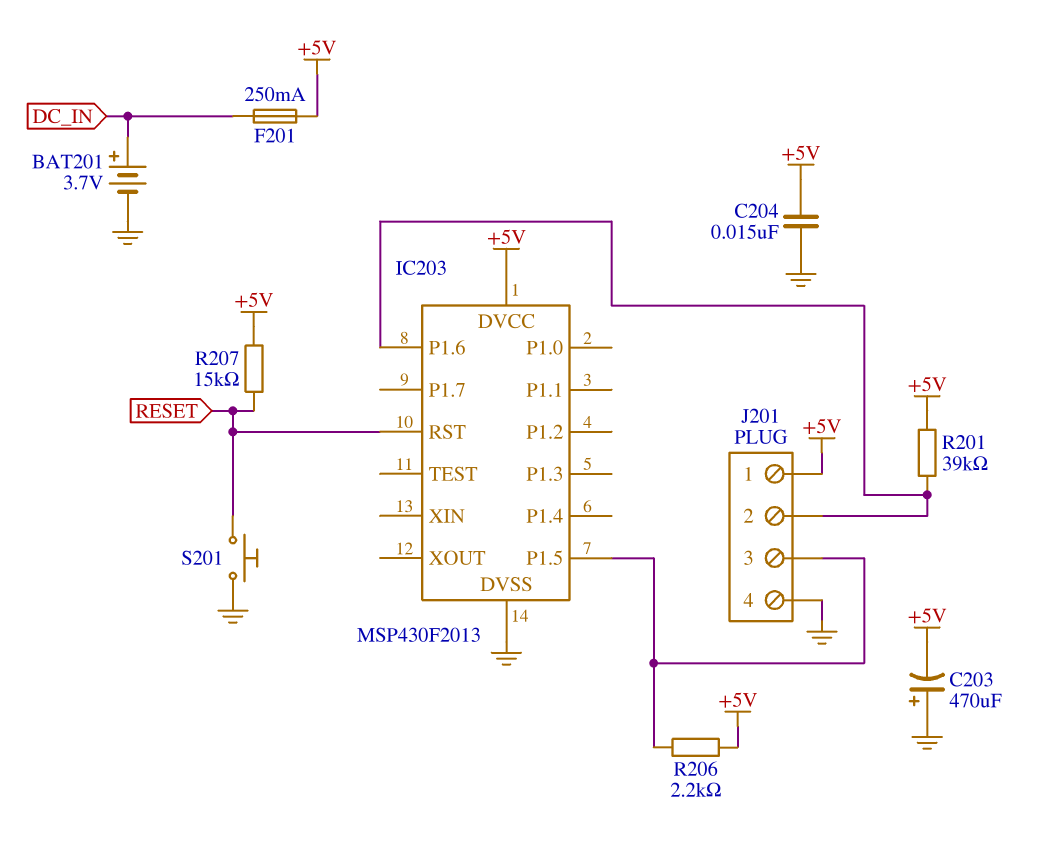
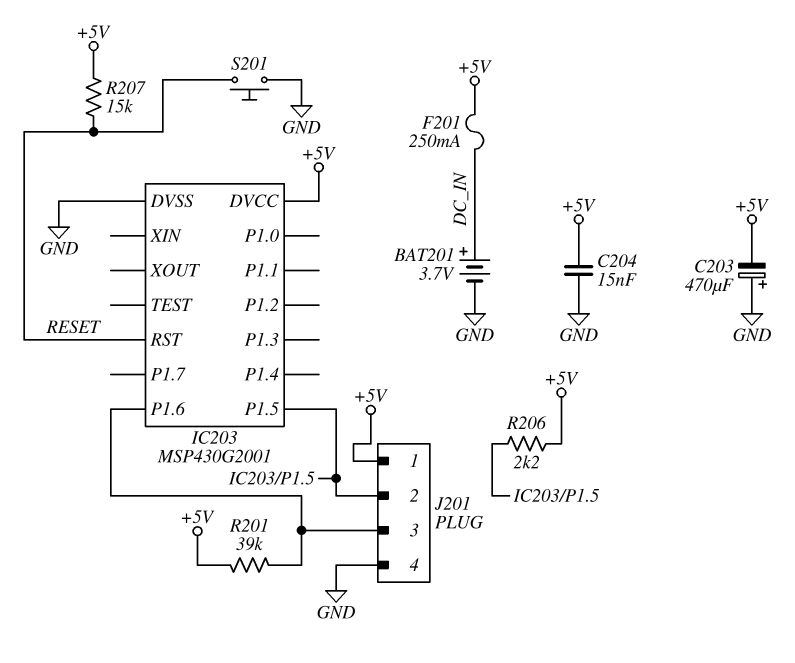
IC203: MSP430F2013 -> MSP430G2001
J201 pin 2: IC203/P1.6 -> IC203/P1.5
J201 pin 3: IC203/P1.5 -> IC203/P1.6

